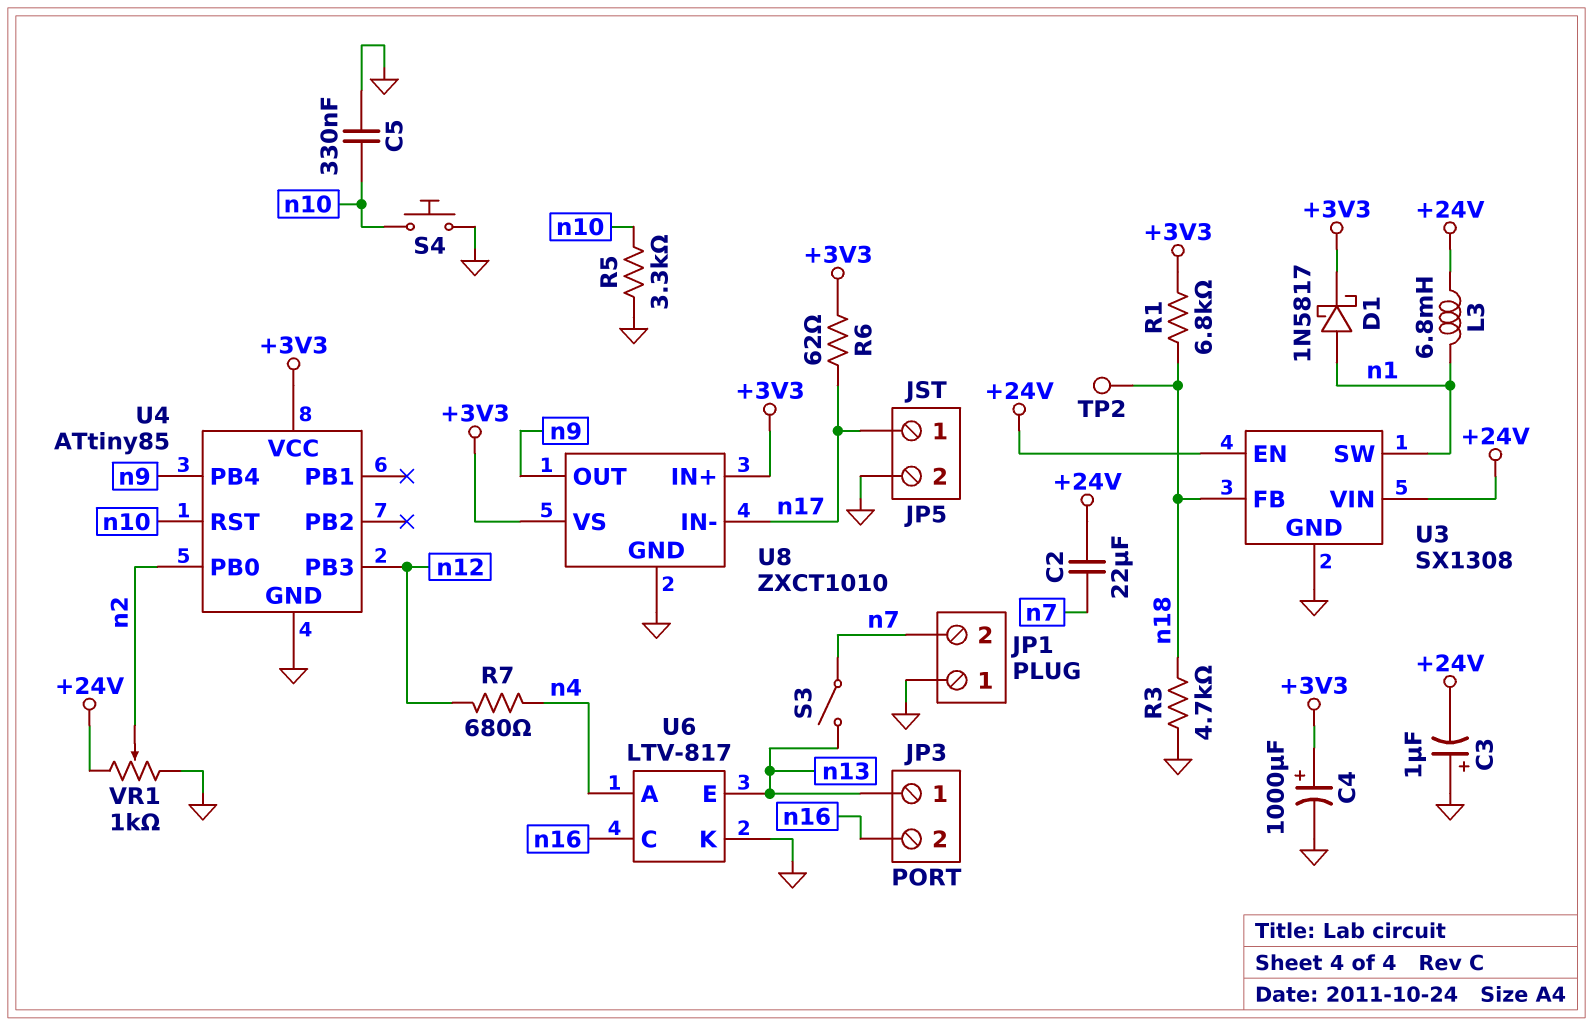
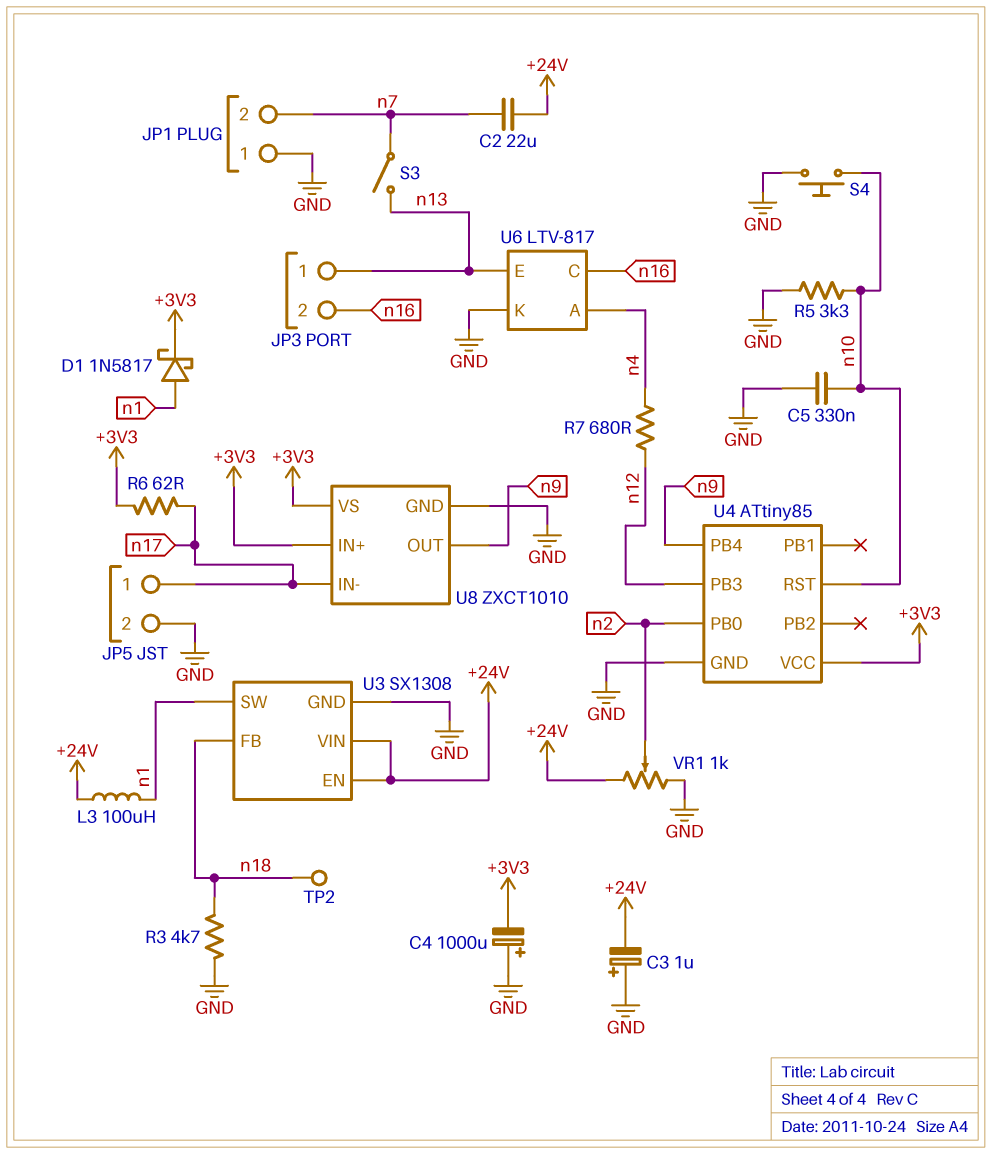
C4: 1000uF (plus +3V3, minus GND) -> 1000uF (plus GND, minus +3V3)
L3: 6.8mH (+24V, n1) -> 100uH (+24V, n1)
R1: 6.8k (+3V3, n18) -> none

